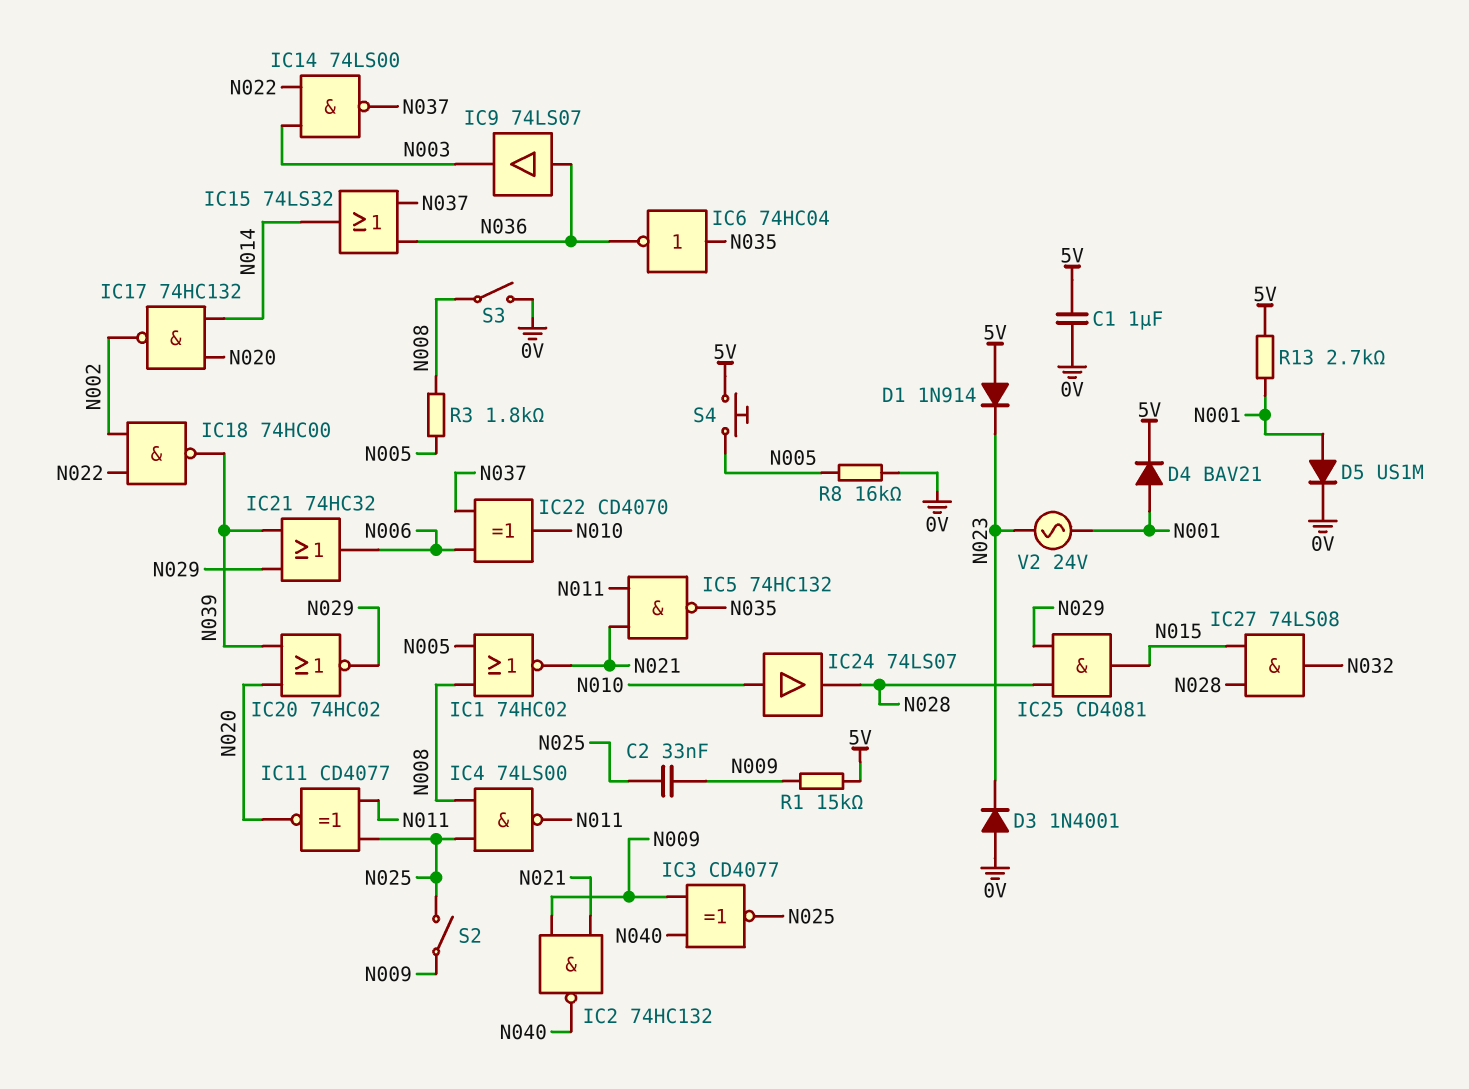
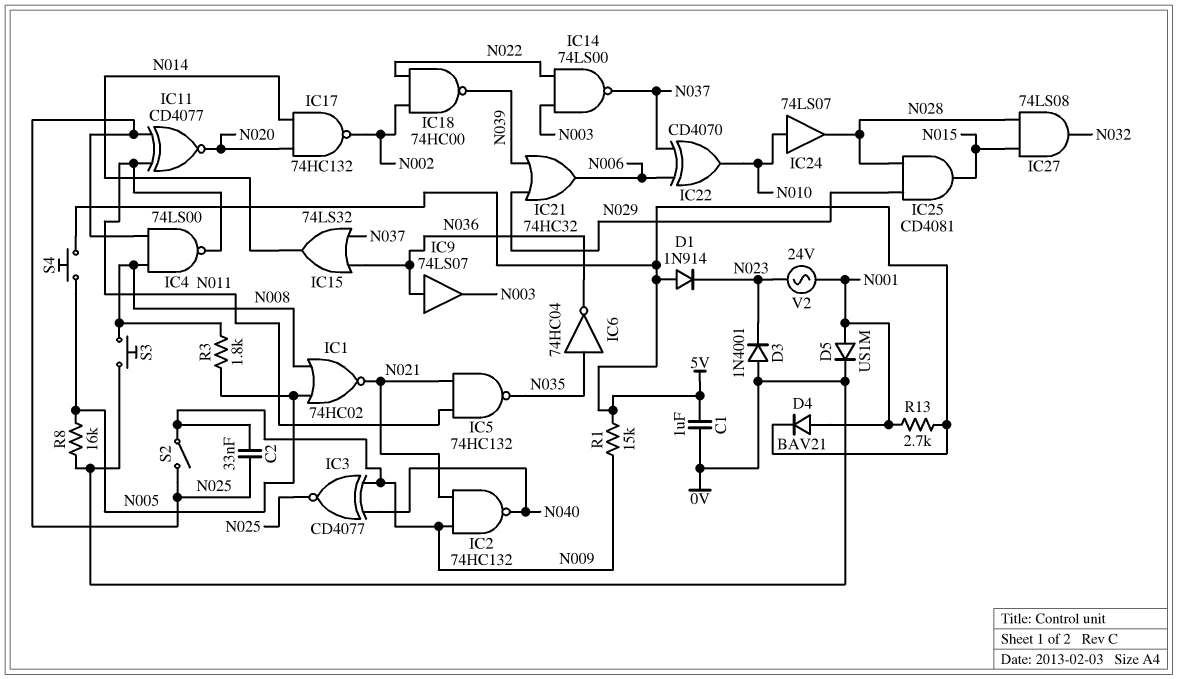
IC20: NOR 74HC02 (in N020, in N039, out N029) -> none
S3: switch (0V, N008) -> button (0V, N008)

